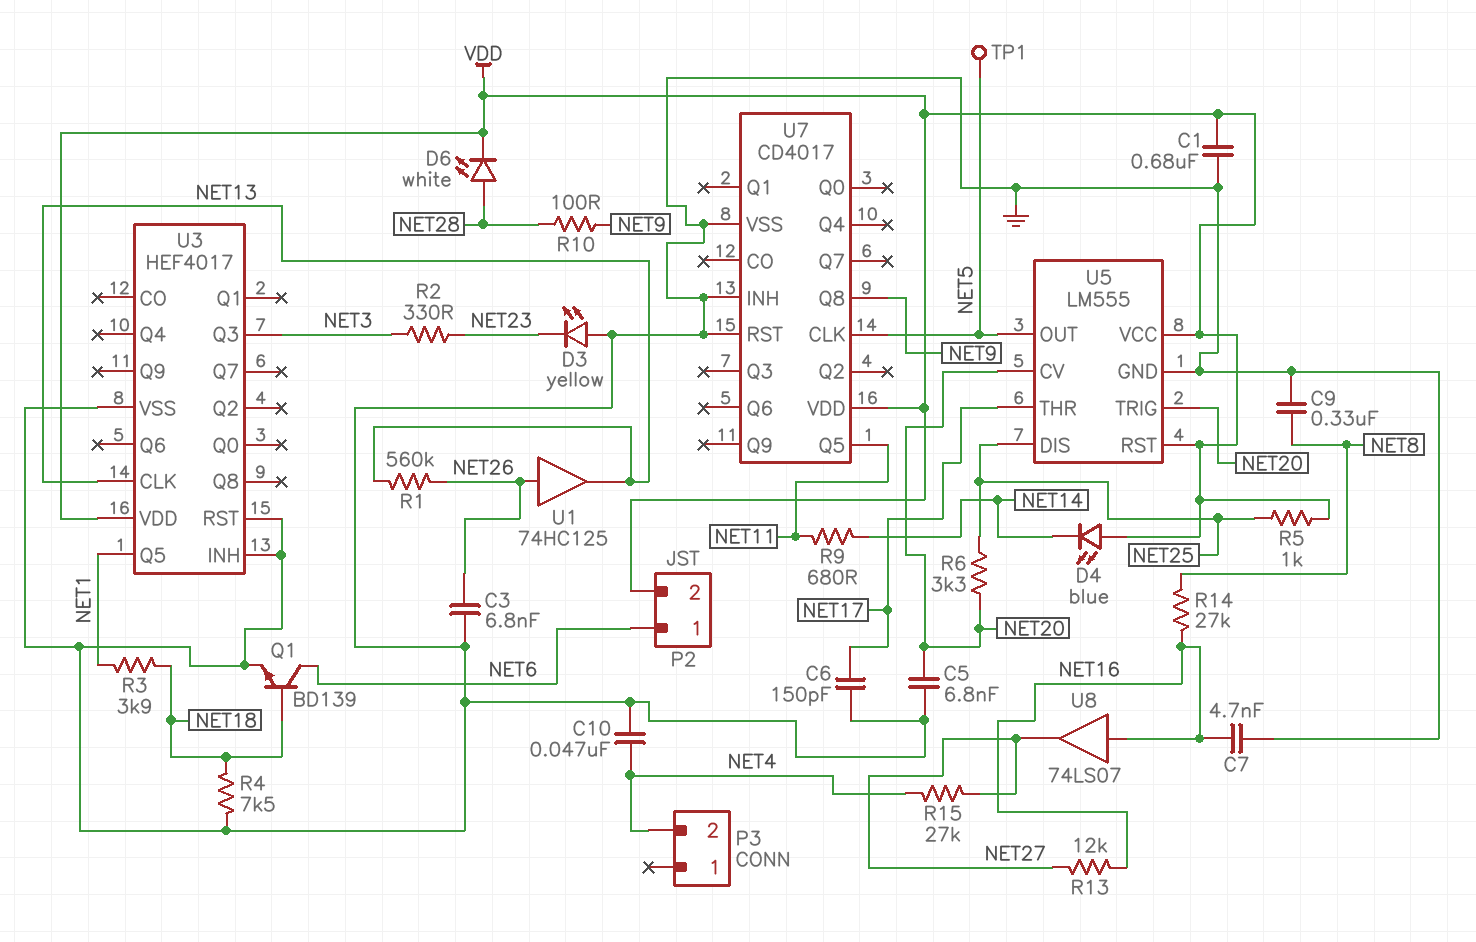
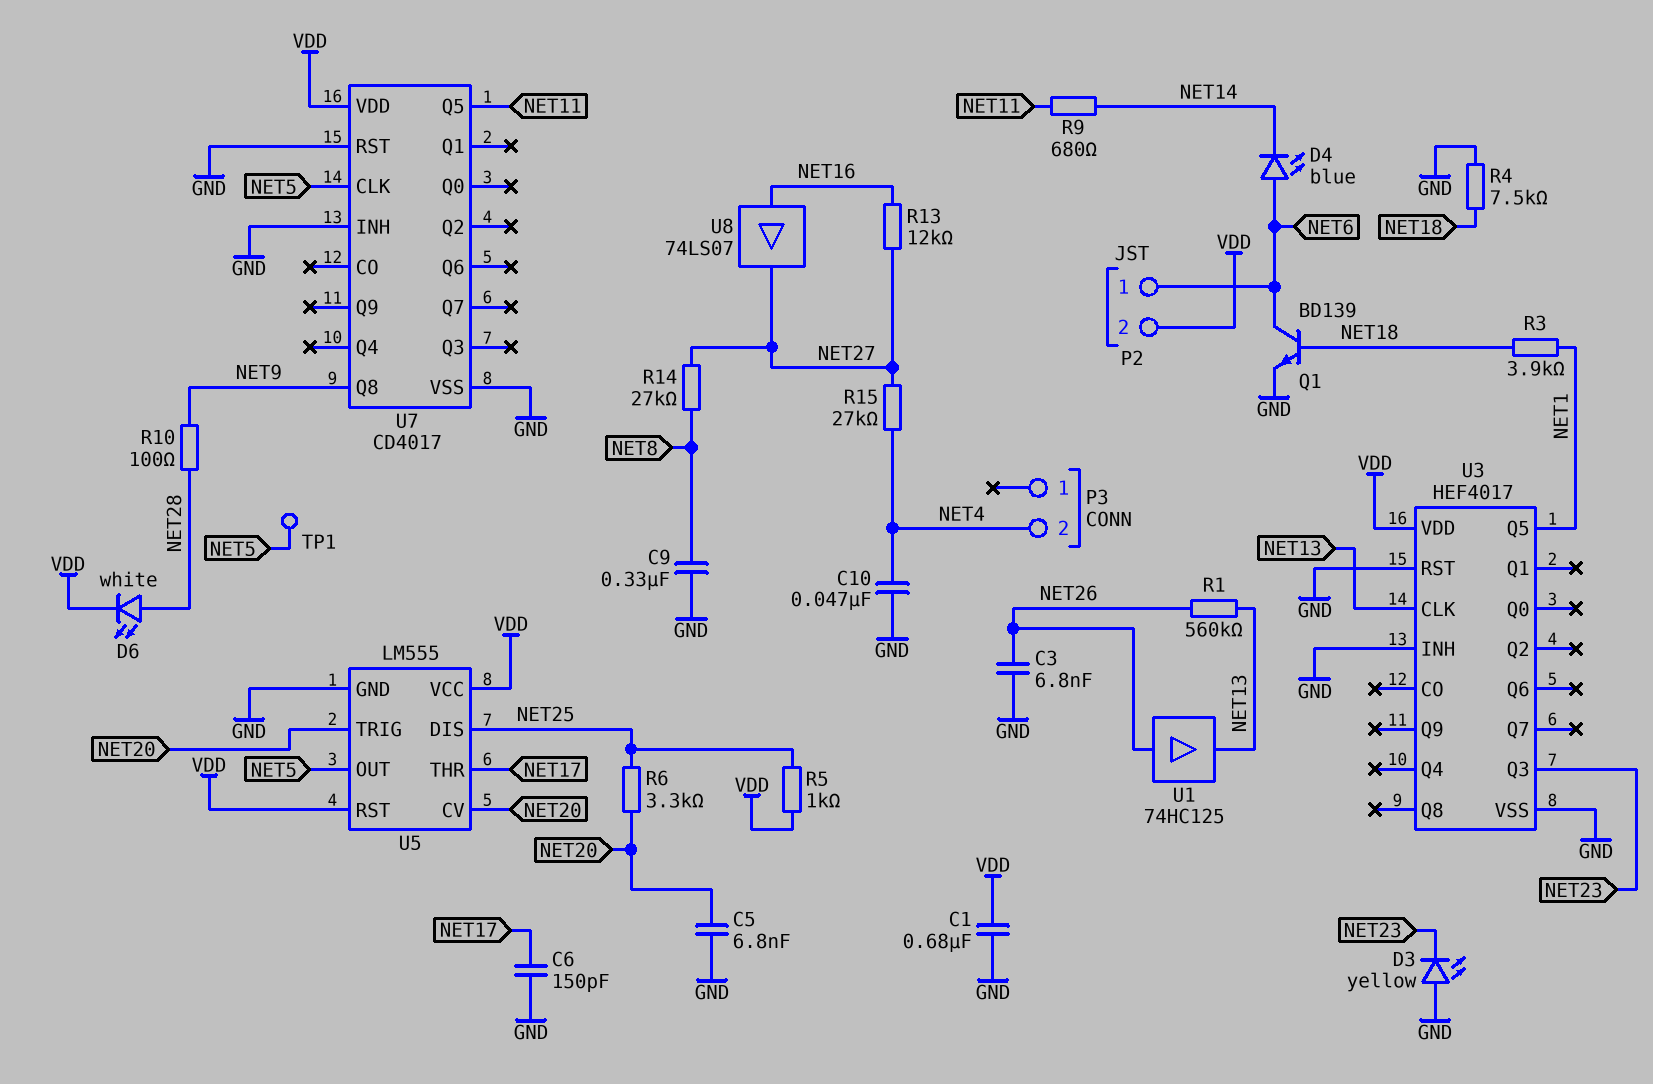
C7: 4.7nF (GND, NET16) -> none
D4: LED blue (A VDD, K NET14) -> LED blue (A NET6, K NET14)
R2: 330 (NET3, NET23) -> none
R14: 27k (NET8, NET16) -> 27k (NET8, NET27)
U3 pin Q3: NET3 -> NET23

